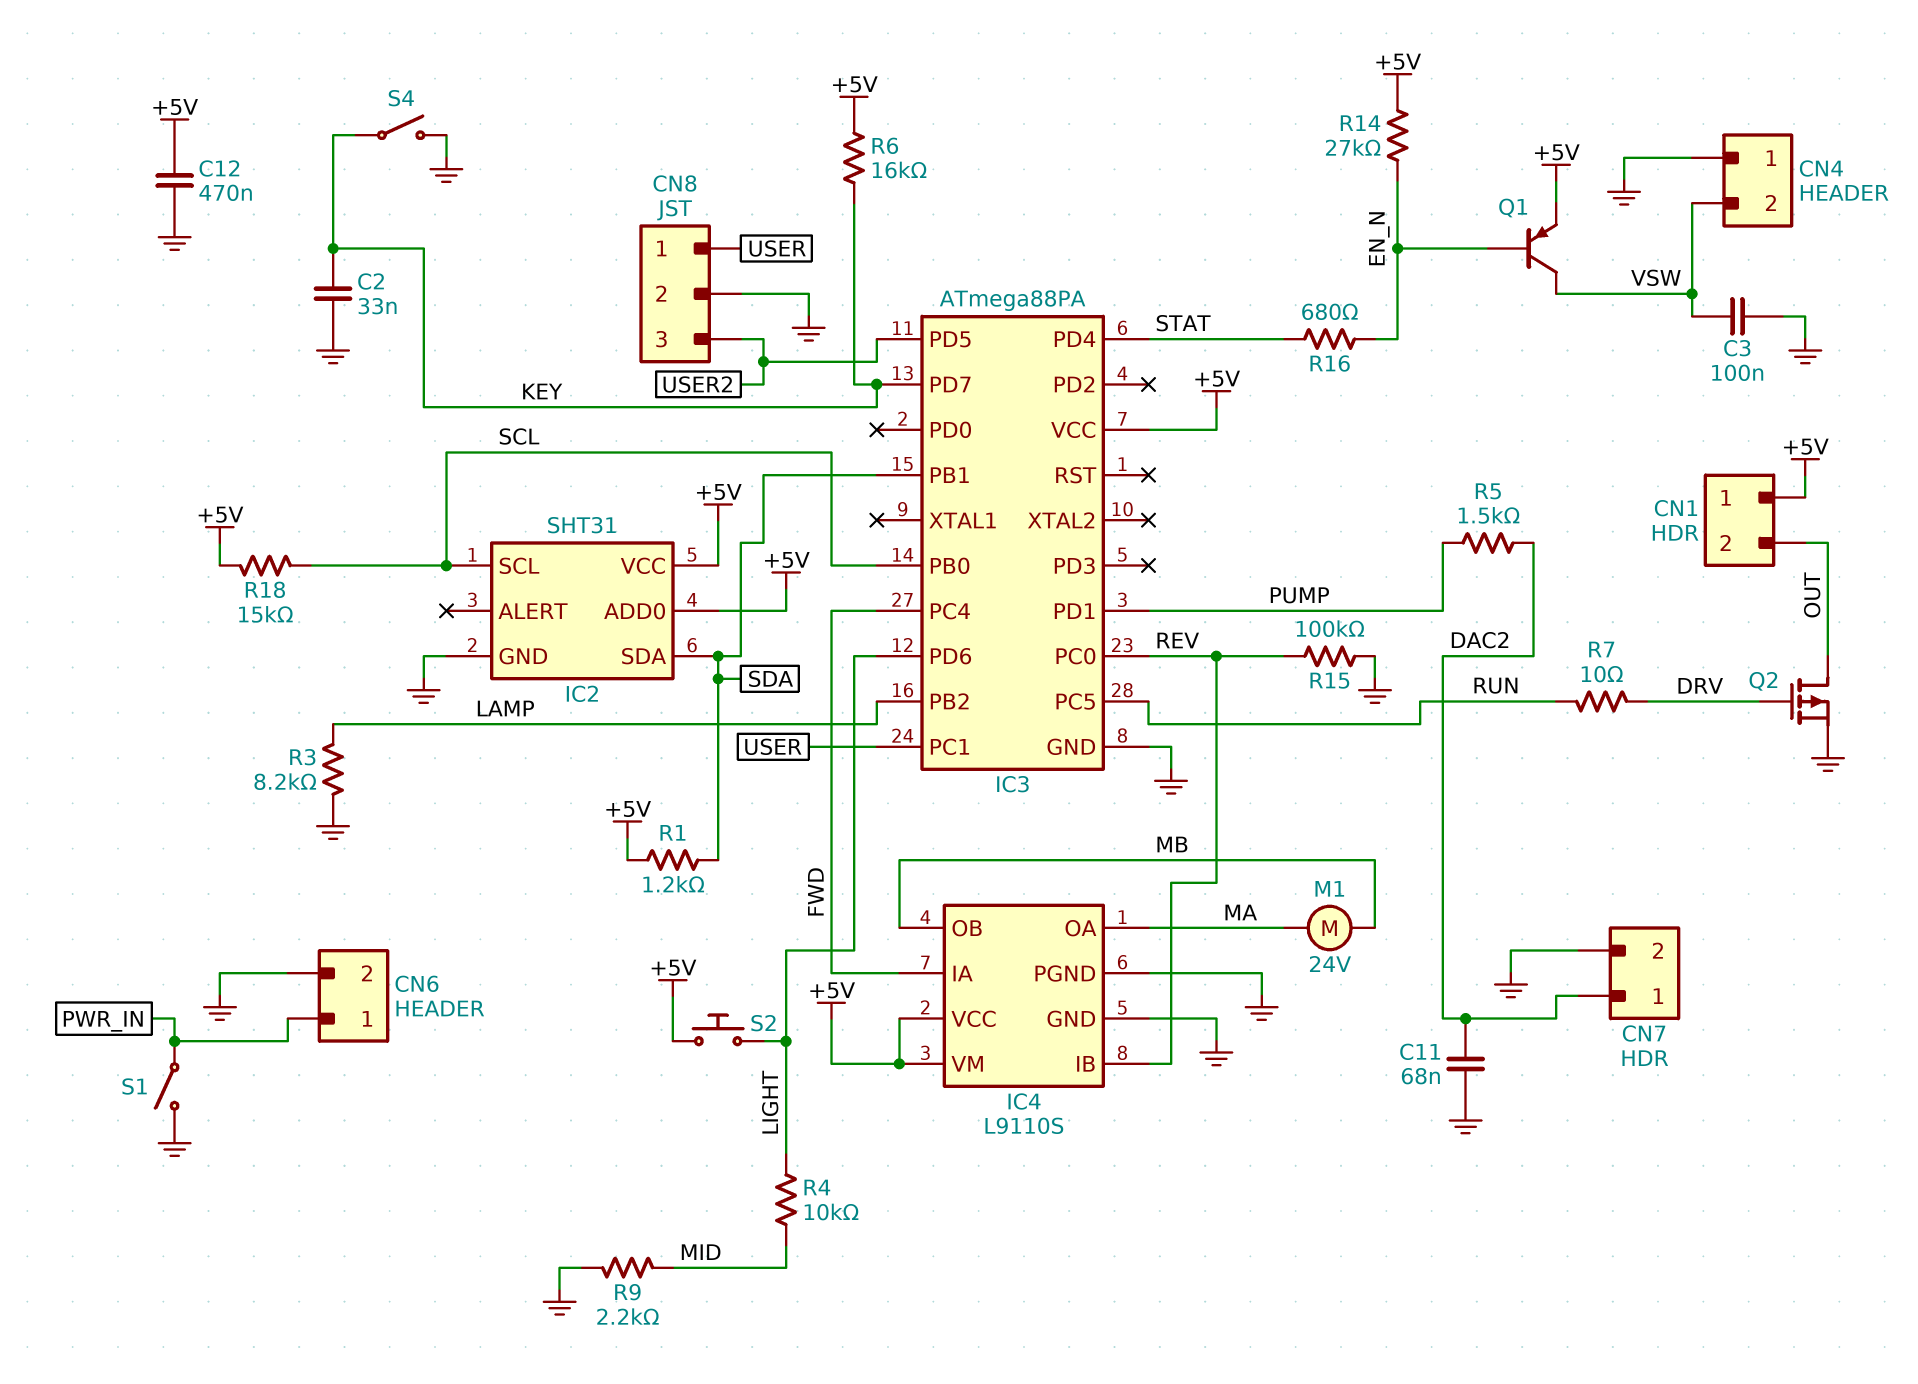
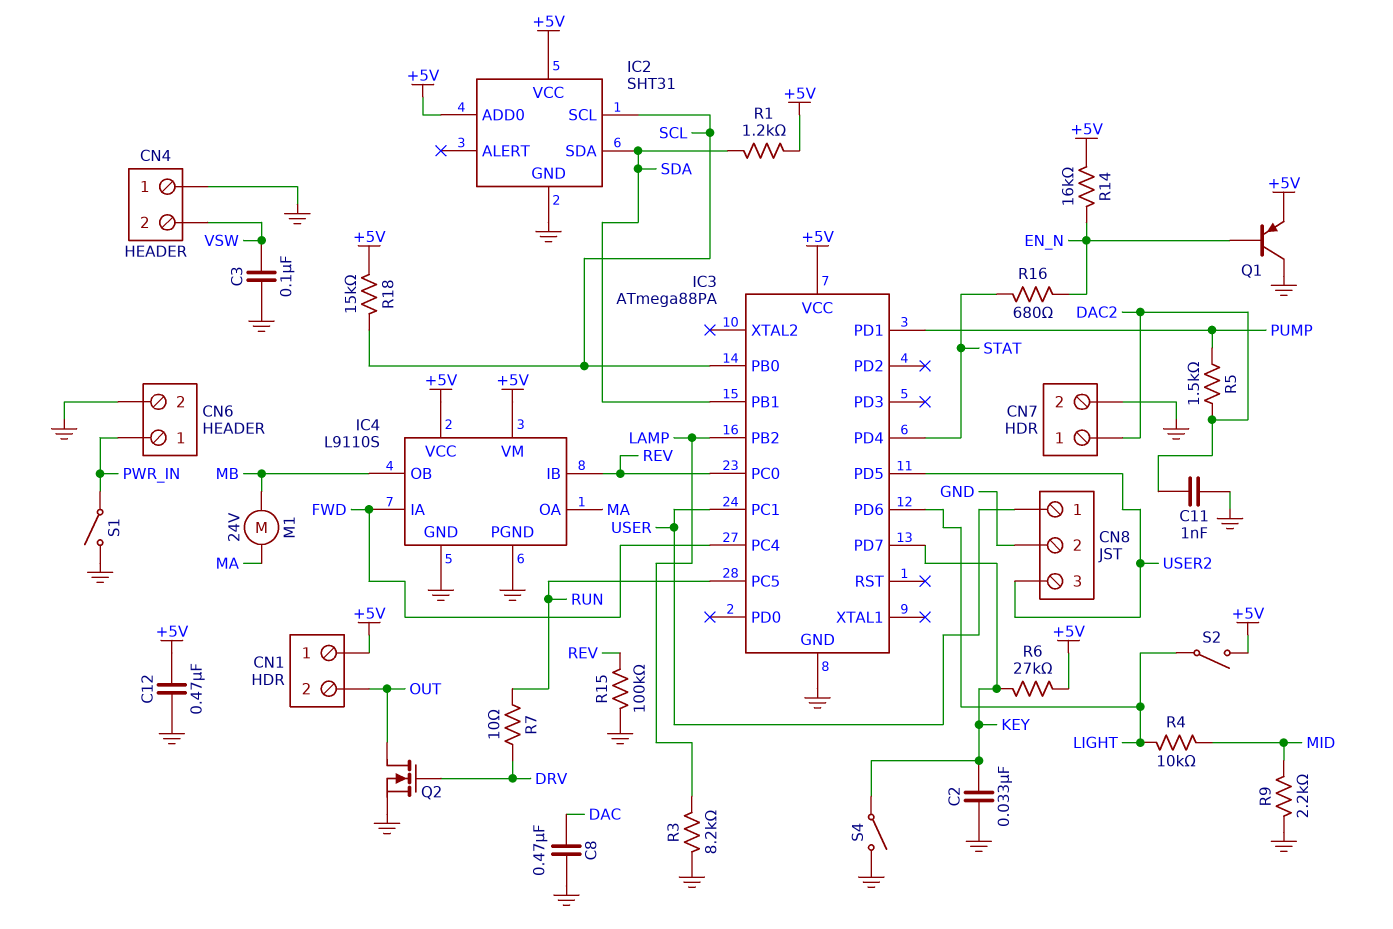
C8: none -> 470nF (DAC, GND)
C11: 68nF (DAC2, GND) -> 1nF (DAC2, GND)
Q1: PNP (B EN_N, C VSW, E +5V) -> PNP (B EN_N, C GND, E +5V)
Q2: PMOS (G DRV, D OUT, S GND) -> NMOS (G DRV, D OUT, S GND)
R6: 16k (+5V, KEY) -> 27k (+5V, KEY)
R14: 27k (+5V, EN_N) -> 16k (+5V, EN_N)
S2: button (+5V, LIGHT) -> switch (+5V, LIGHT)

